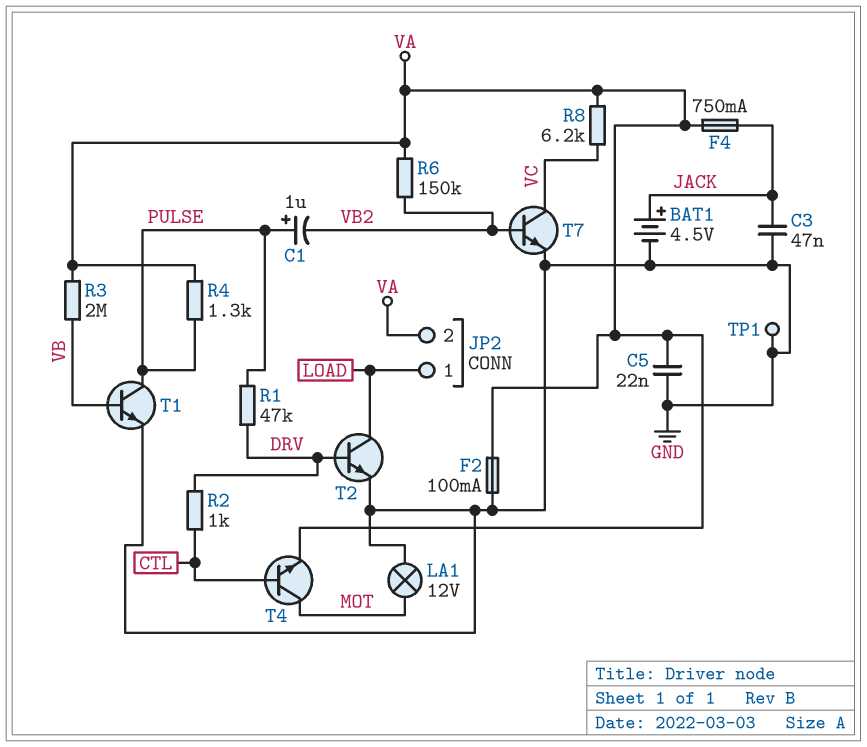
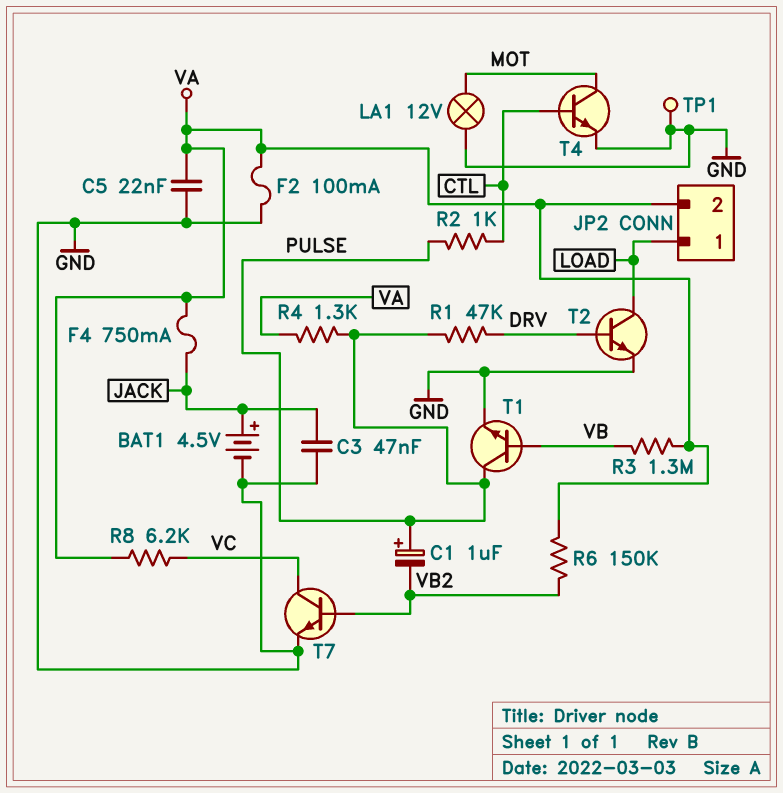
R2: 1k (CTL, DRV) -> 1k (CTL, PULSE)
R3: 2M (VA, VB) -> 1.3M (VA, VB)
T4: NPN (B CTL, C MOT, E VA) -> NPN (B CTL, C MOT, E GND)

